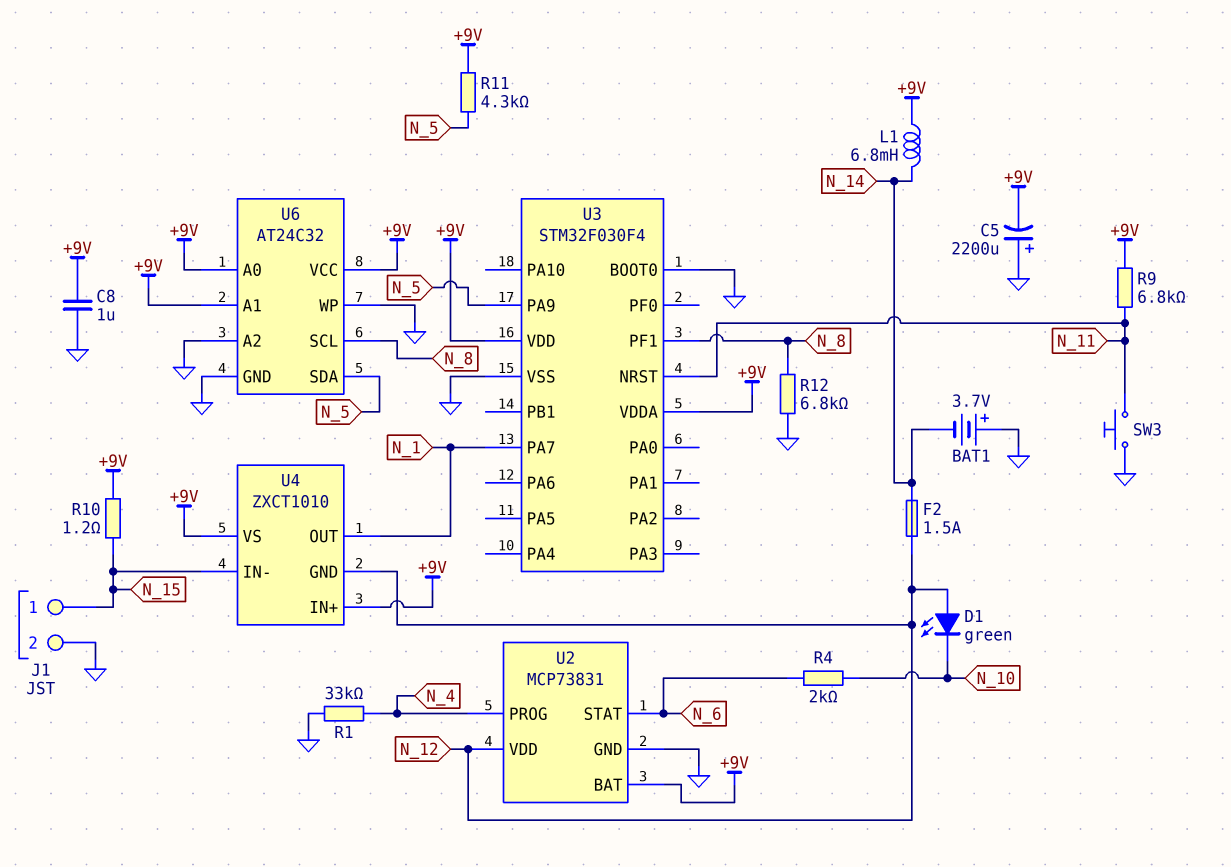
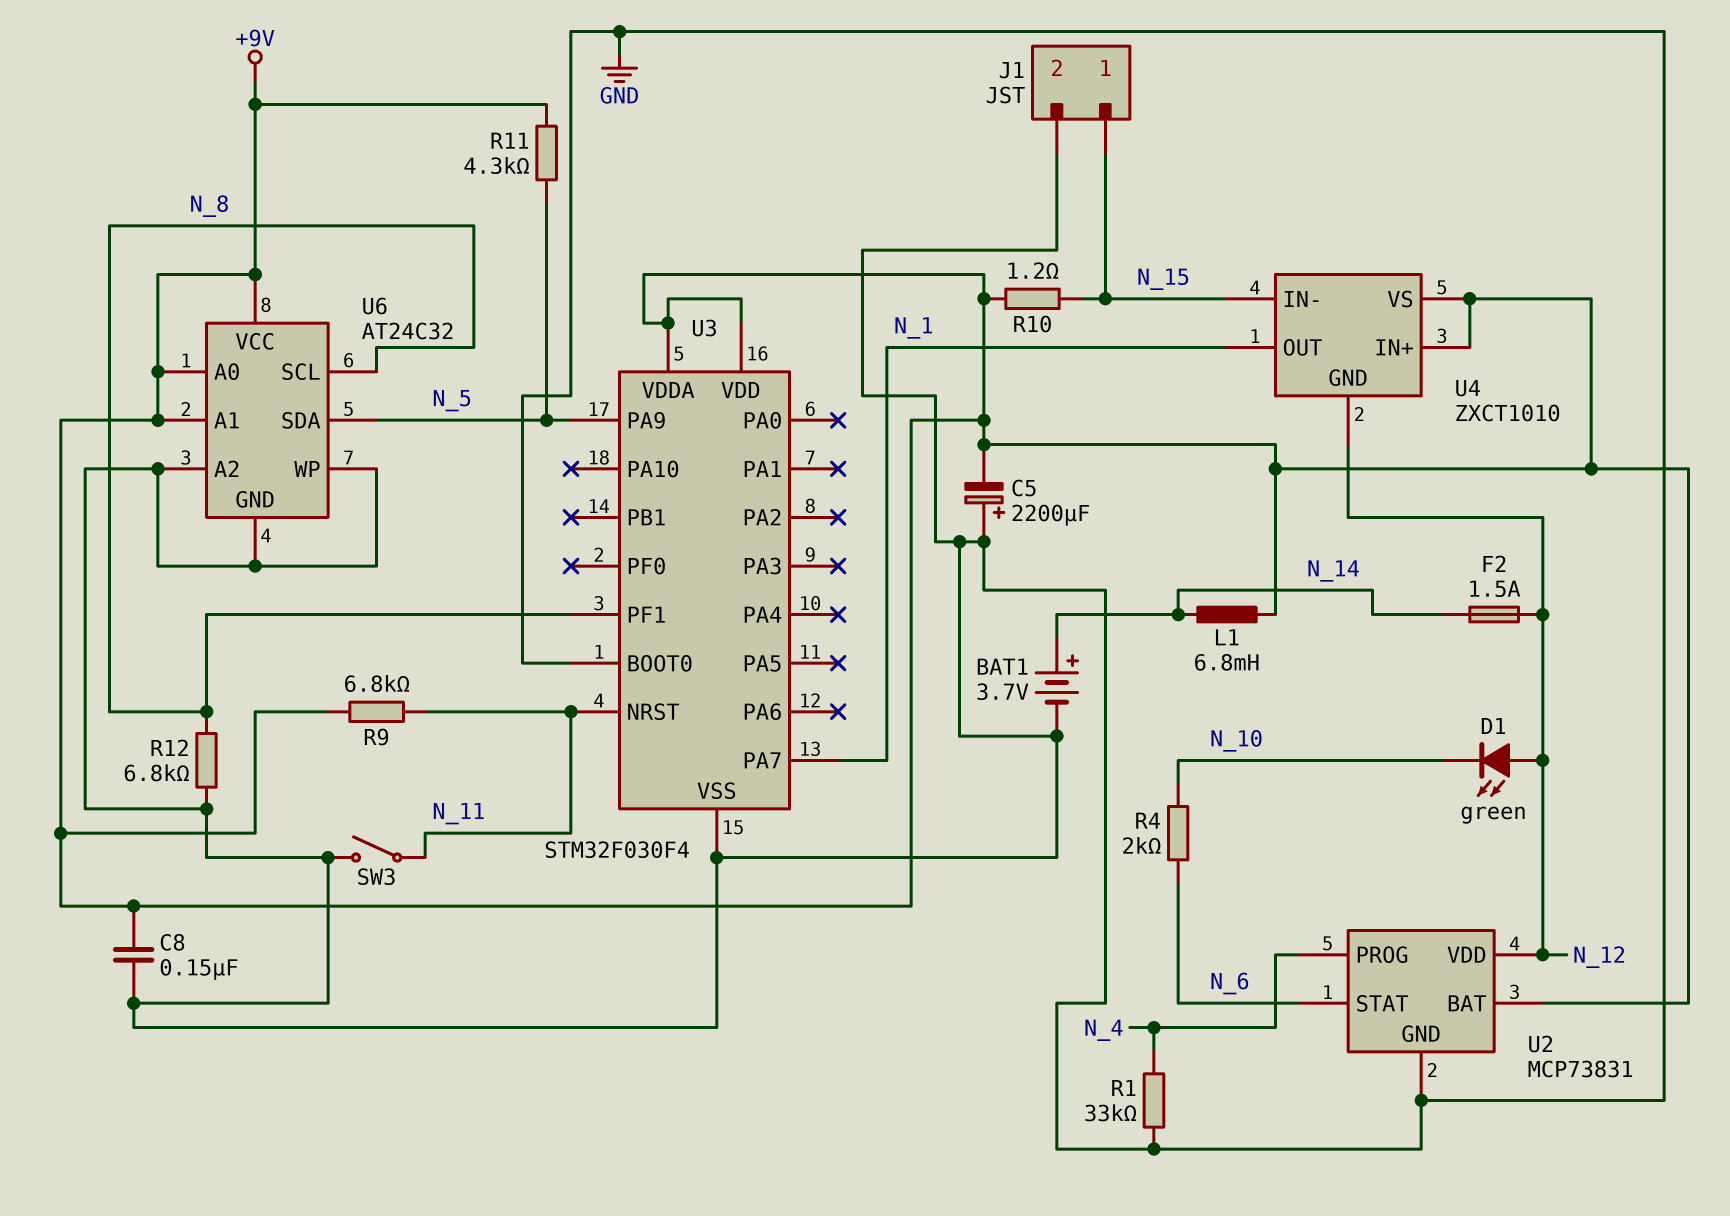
BAT1: 3.7V (plus GND, minus N_14) -> 3.7V (plus N_14, minus GND)
C8: 1uF (+9V, GND) -> 150nF (+9V, GND)
SW3: button (GND, N_11) -> switch (GND, N_11)

